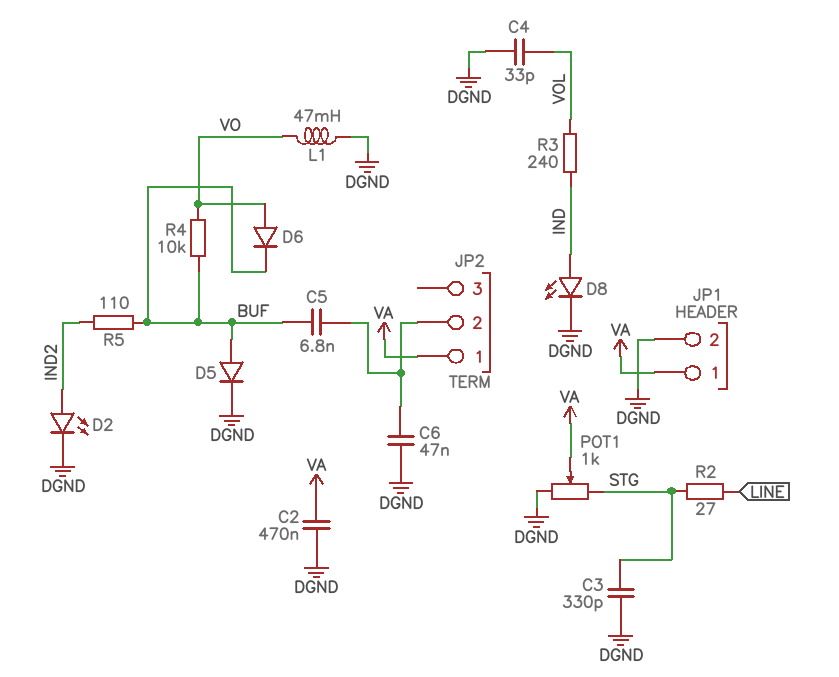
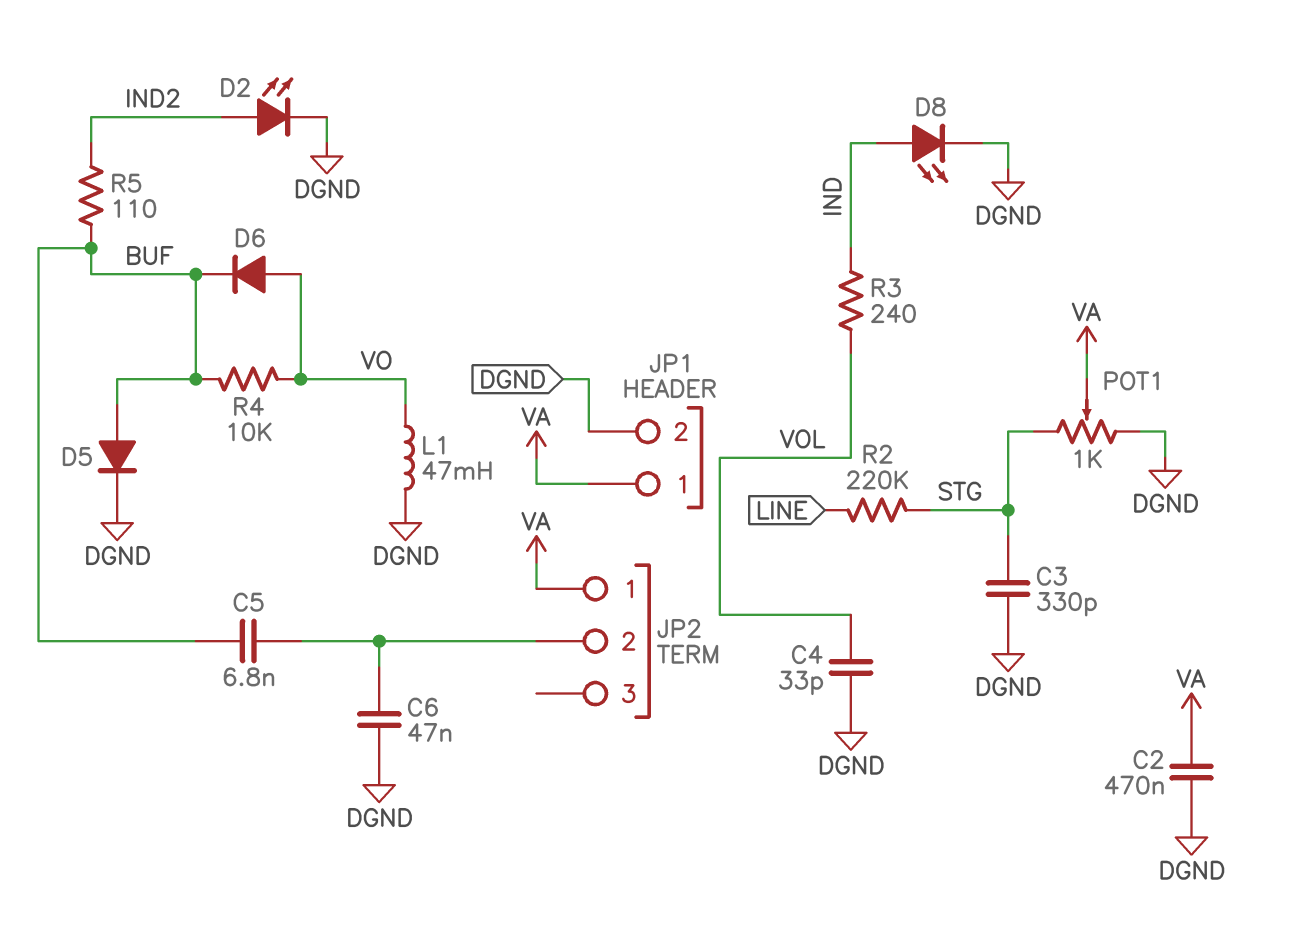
R2: 27 (LINE, STG) -> 220k (LINE, STG)

